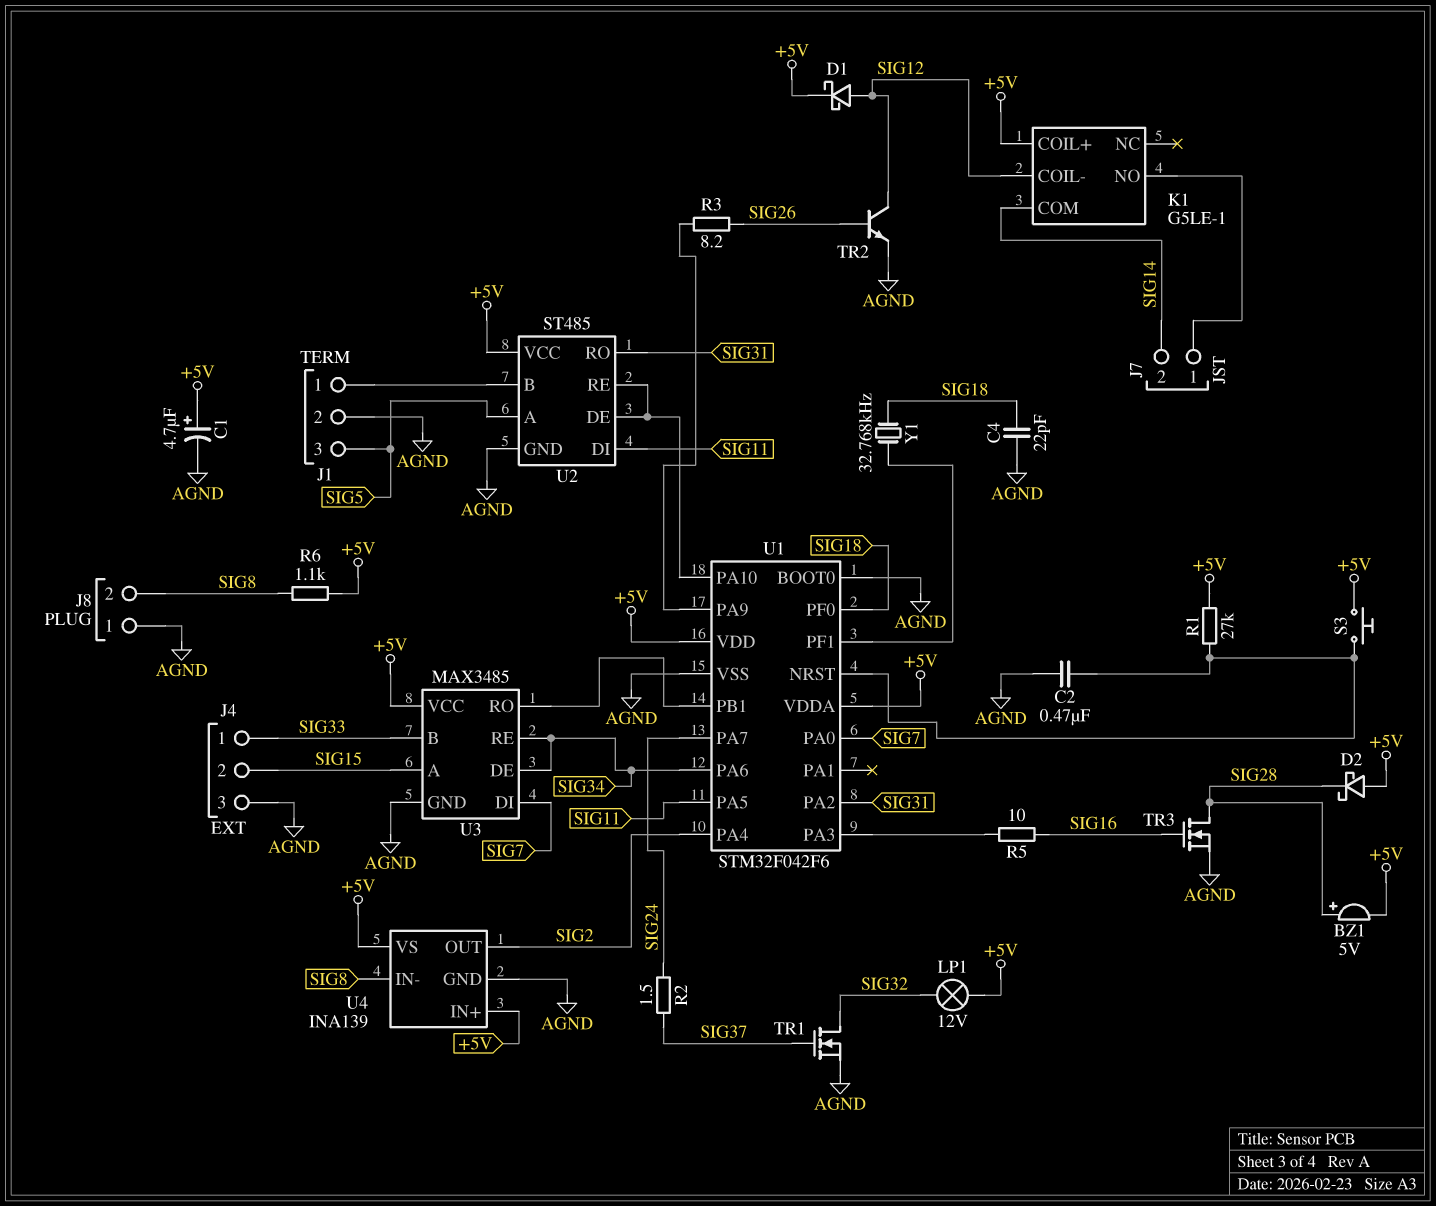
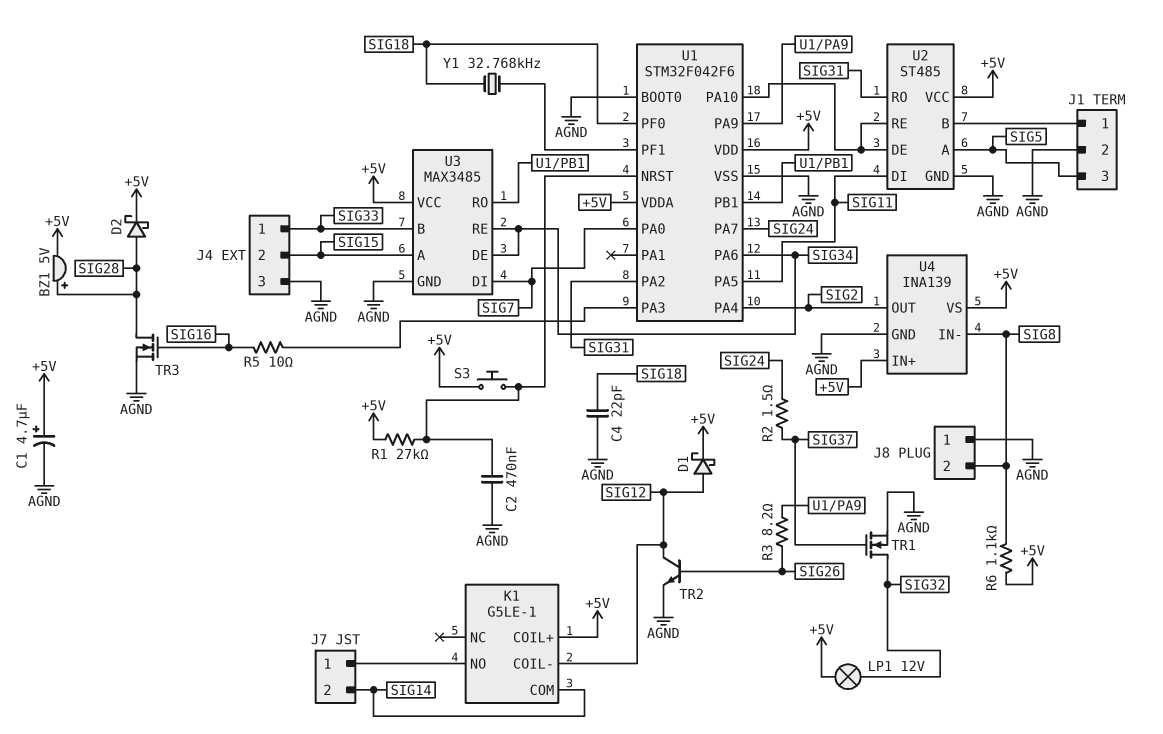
D2: schottky (A +5V, K SIG28) -> schottky (A SIG28, K +5V)

